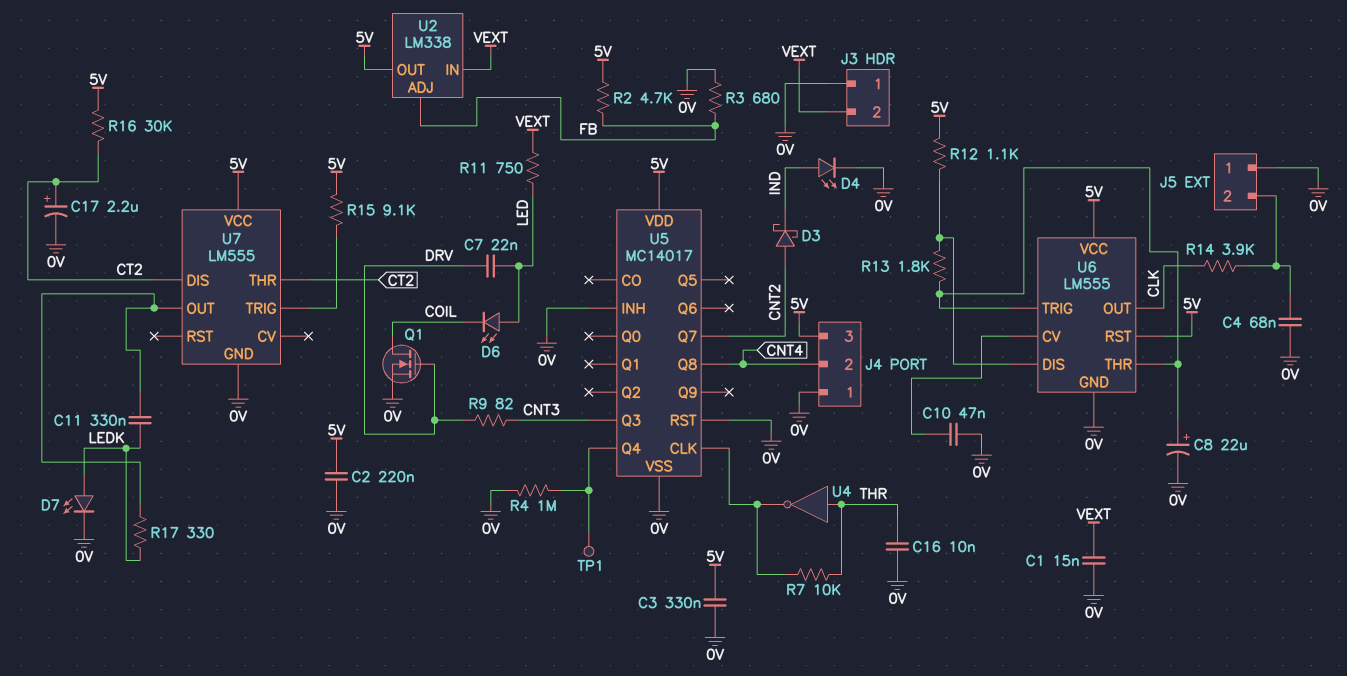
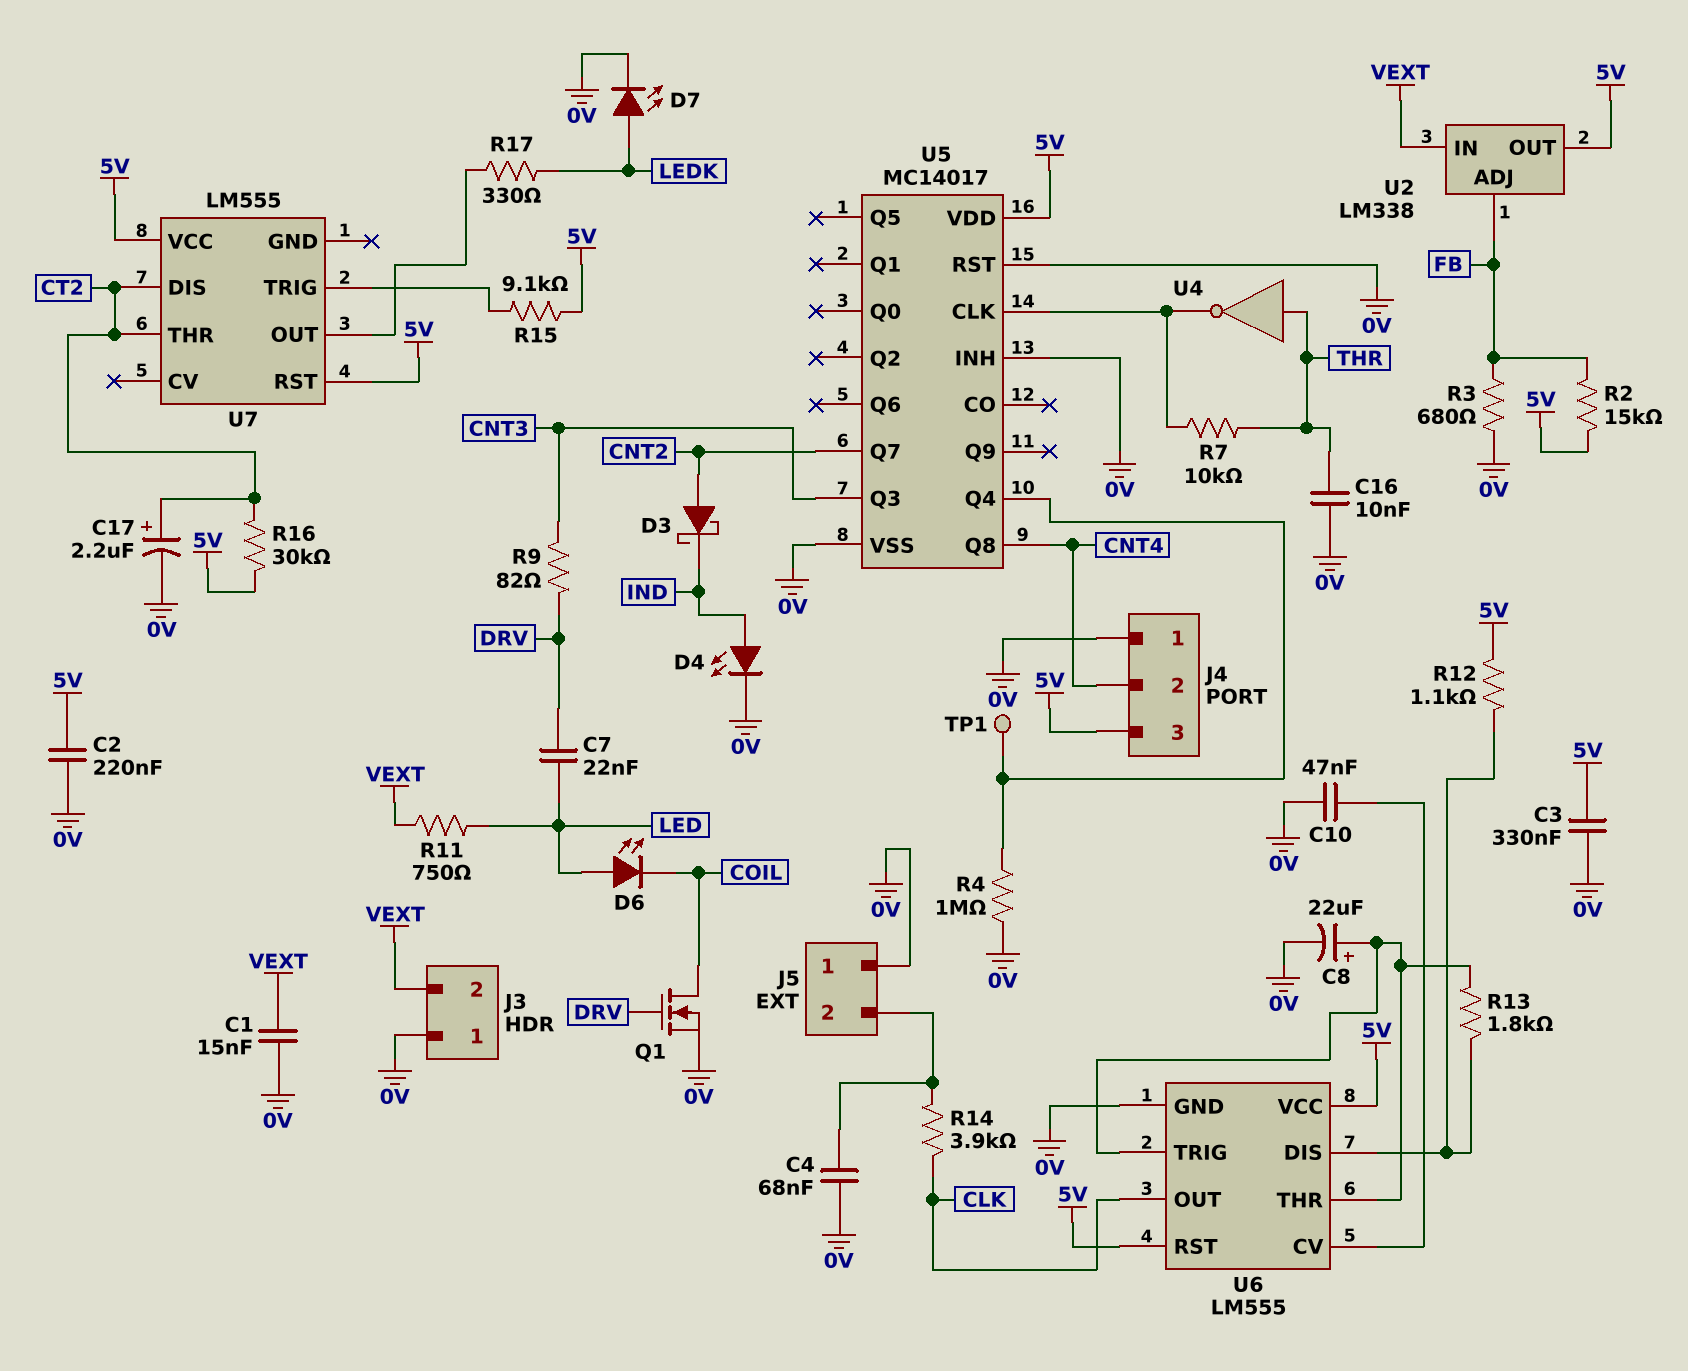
C11: 330nF (LEDK, U7/OUT) -> none
R2: 4.7k (5V, FB) -> 15k (5V, FB)
U7 pin GND: 0V -> none
U7 pin RST: none -> 5V

